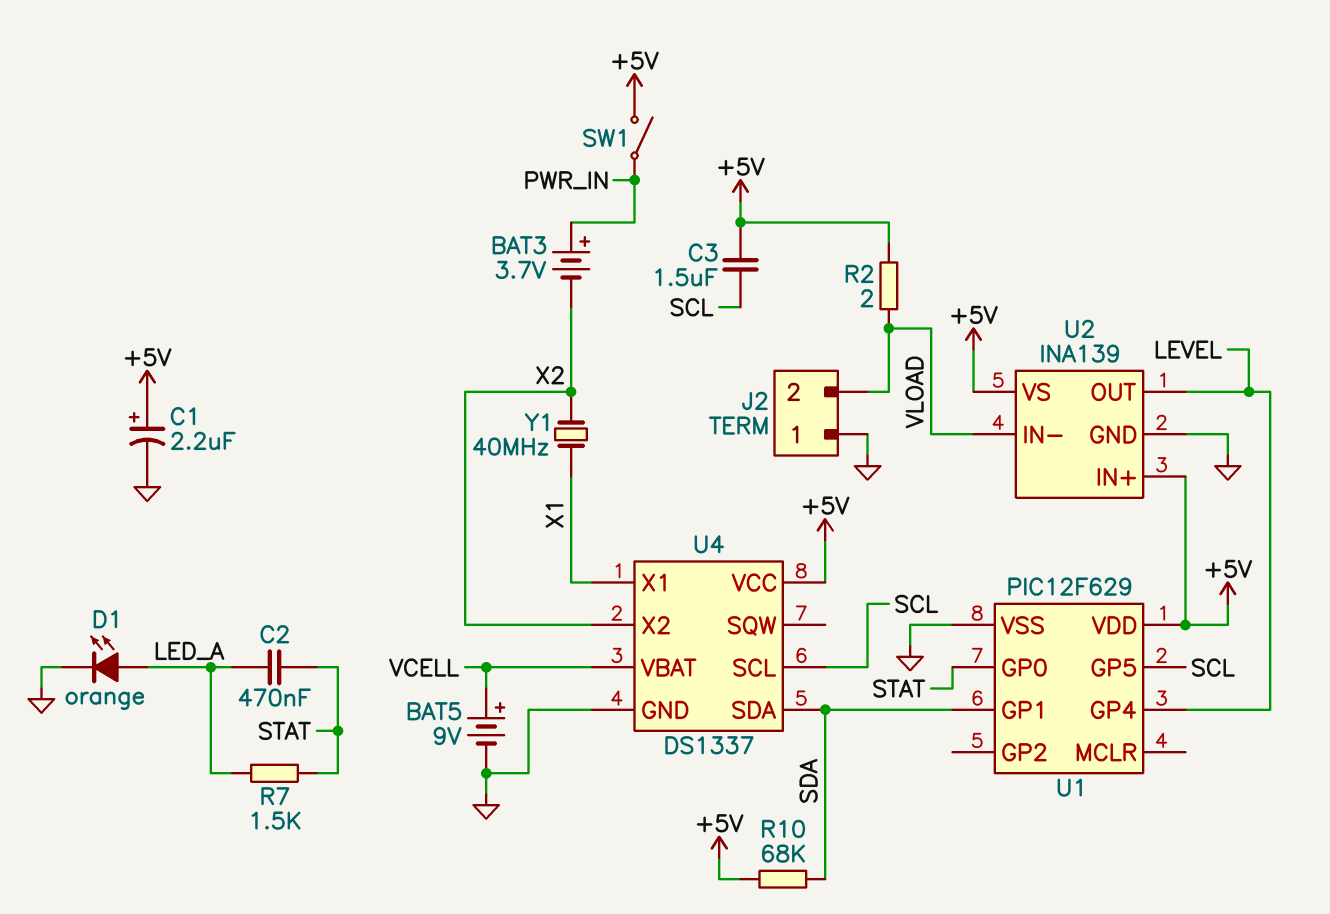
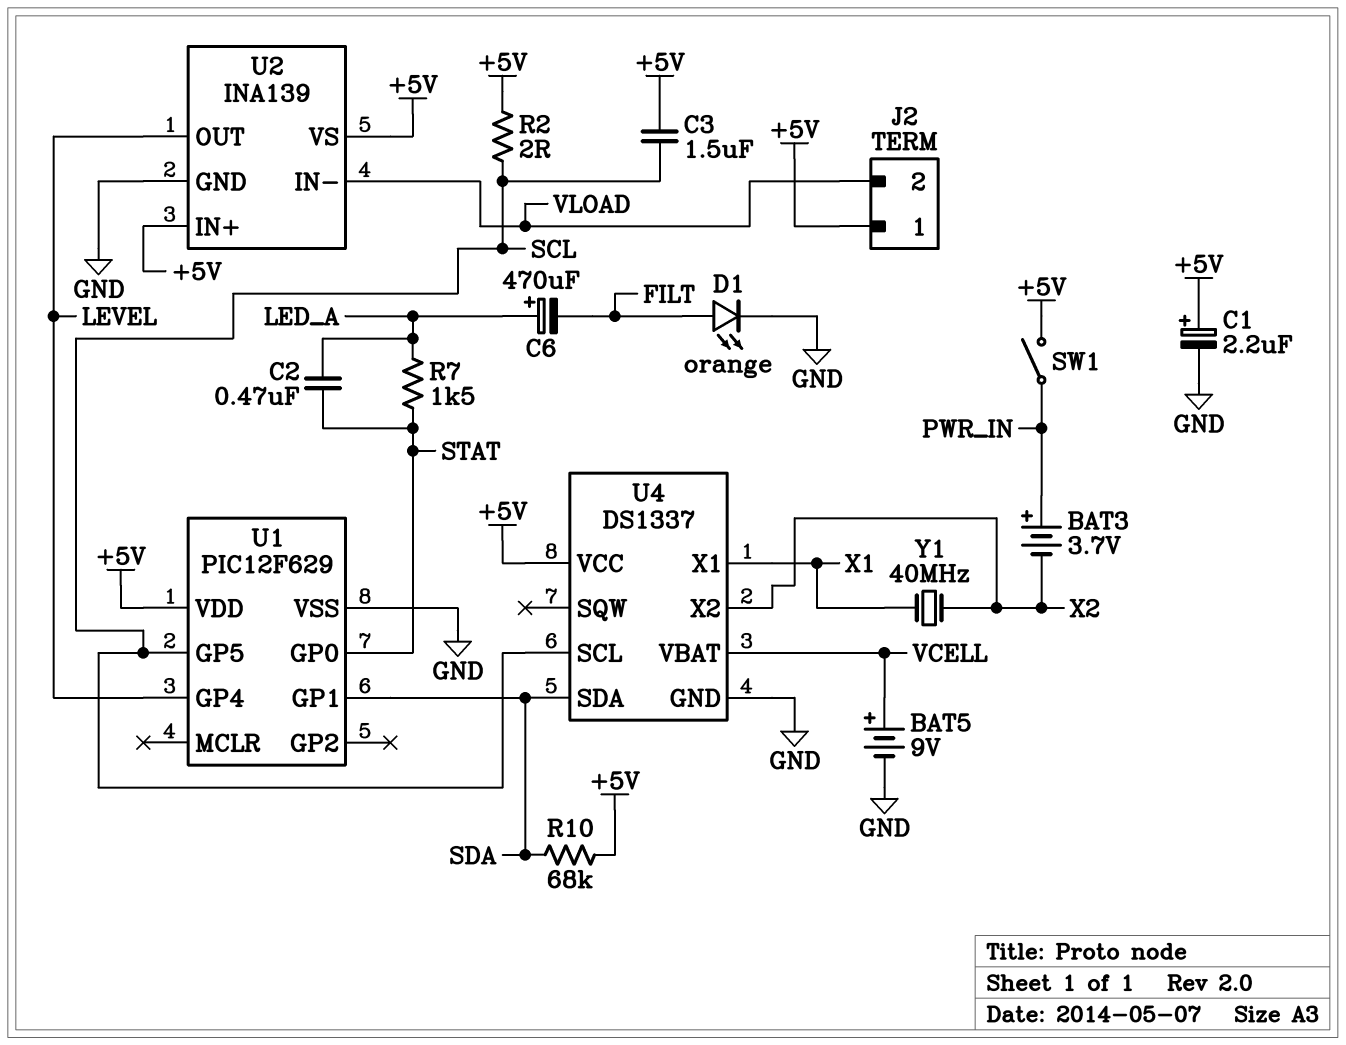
C6: none -> 470uF (plus LED_A, minus FILT)
D1: LED orange (A LED_A, K GND) -> LED orange (A FILT, K GND)
J2 pin 1: GND -> +5V
R2: 2 (+5V, VLOAD) -> 2 (+5V, SCL)

